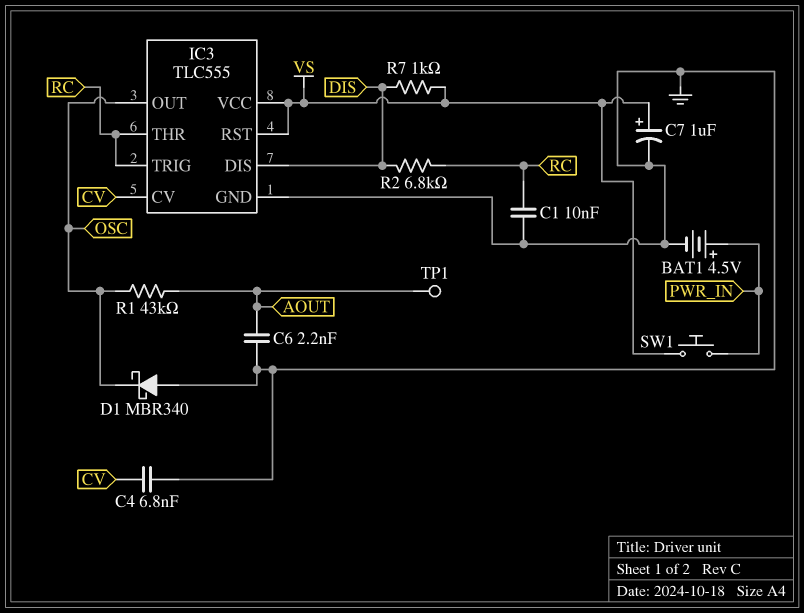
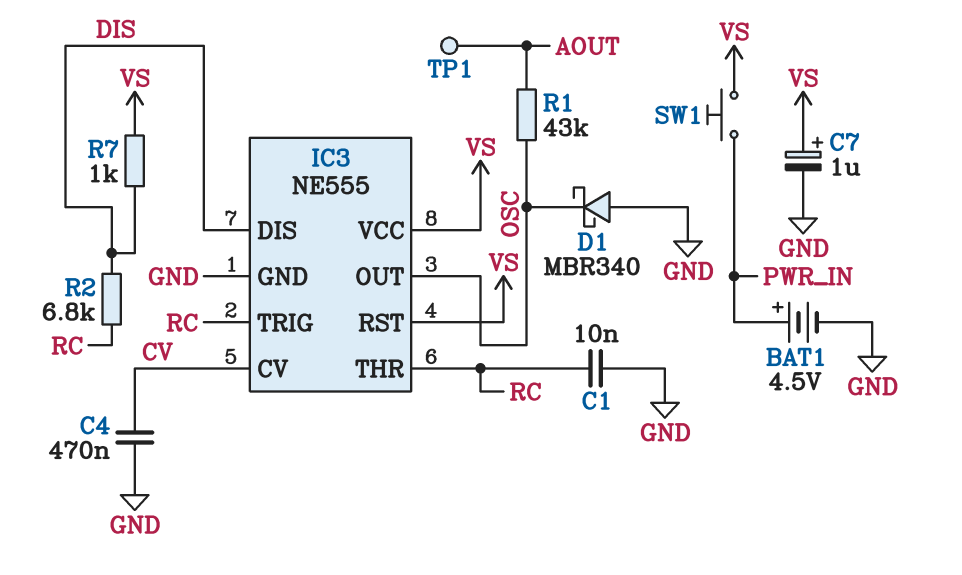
C4: 6.8nF (CV, GND) -> 470nF (CV, GND)
C6: 2.2nF (AOUT, GND) -> none
IC3: TLC555 -> NE555

